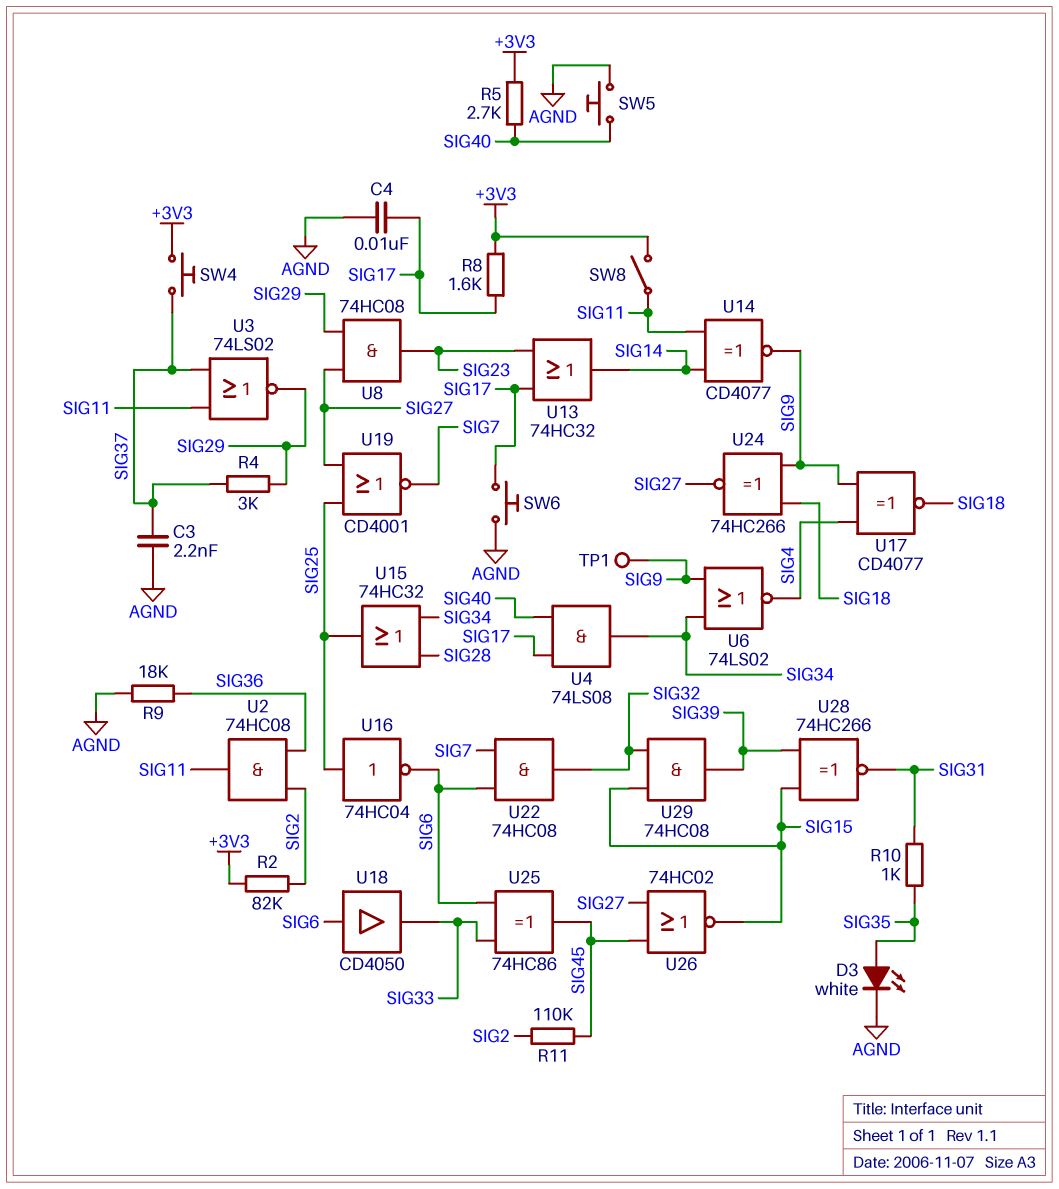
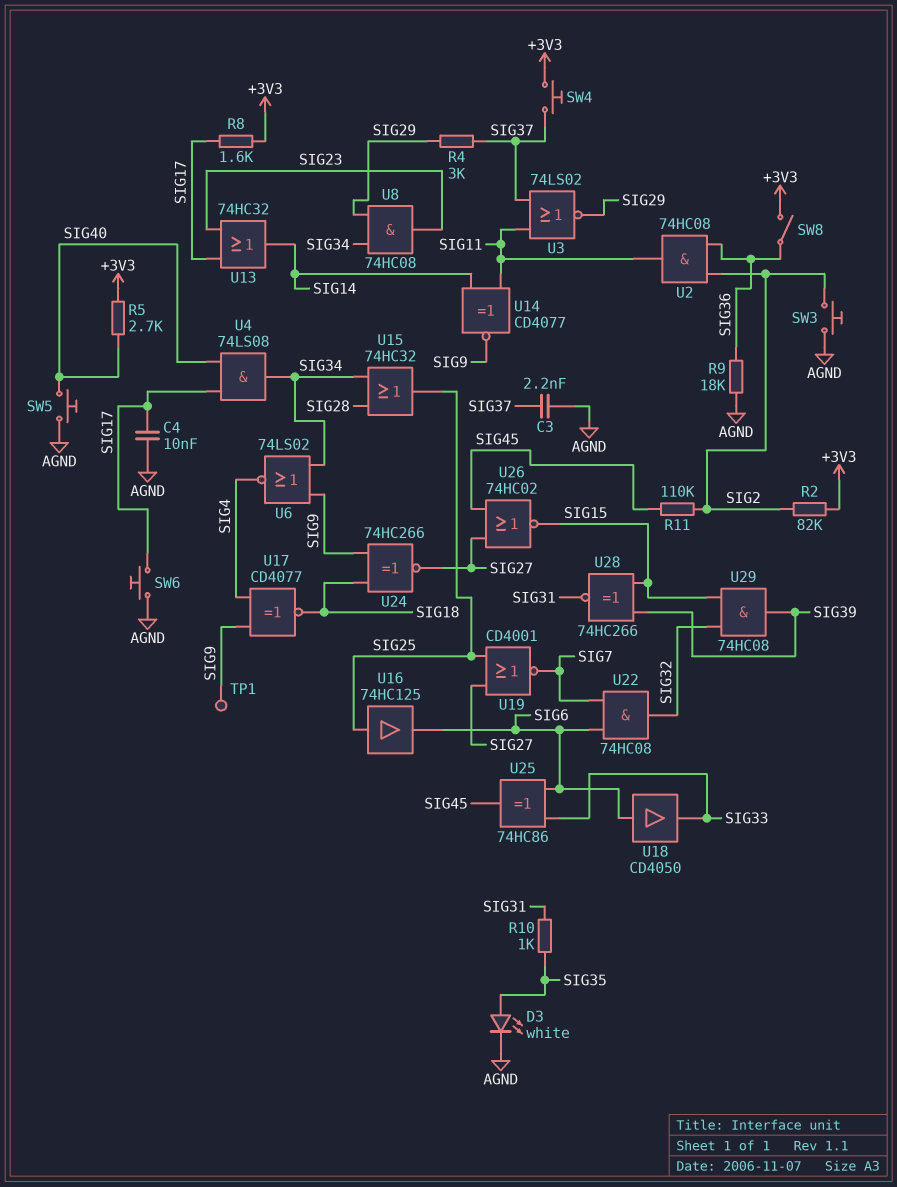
SW3: none -> button (AGND, SIG2)
SW8: switch (+3V3, SIG11) -> switch (+3V3, SIG36)
U8: AND 74HC08 (in SIG27, in SIG29, out SIG23) -> AND 74HC08 (in SIG29, in SIG34, out SIG23)
U16: NOT 74HC04 (in SIG25, out SIG6) -> buffer 74HC125 (in SIG25, out SIG6)

